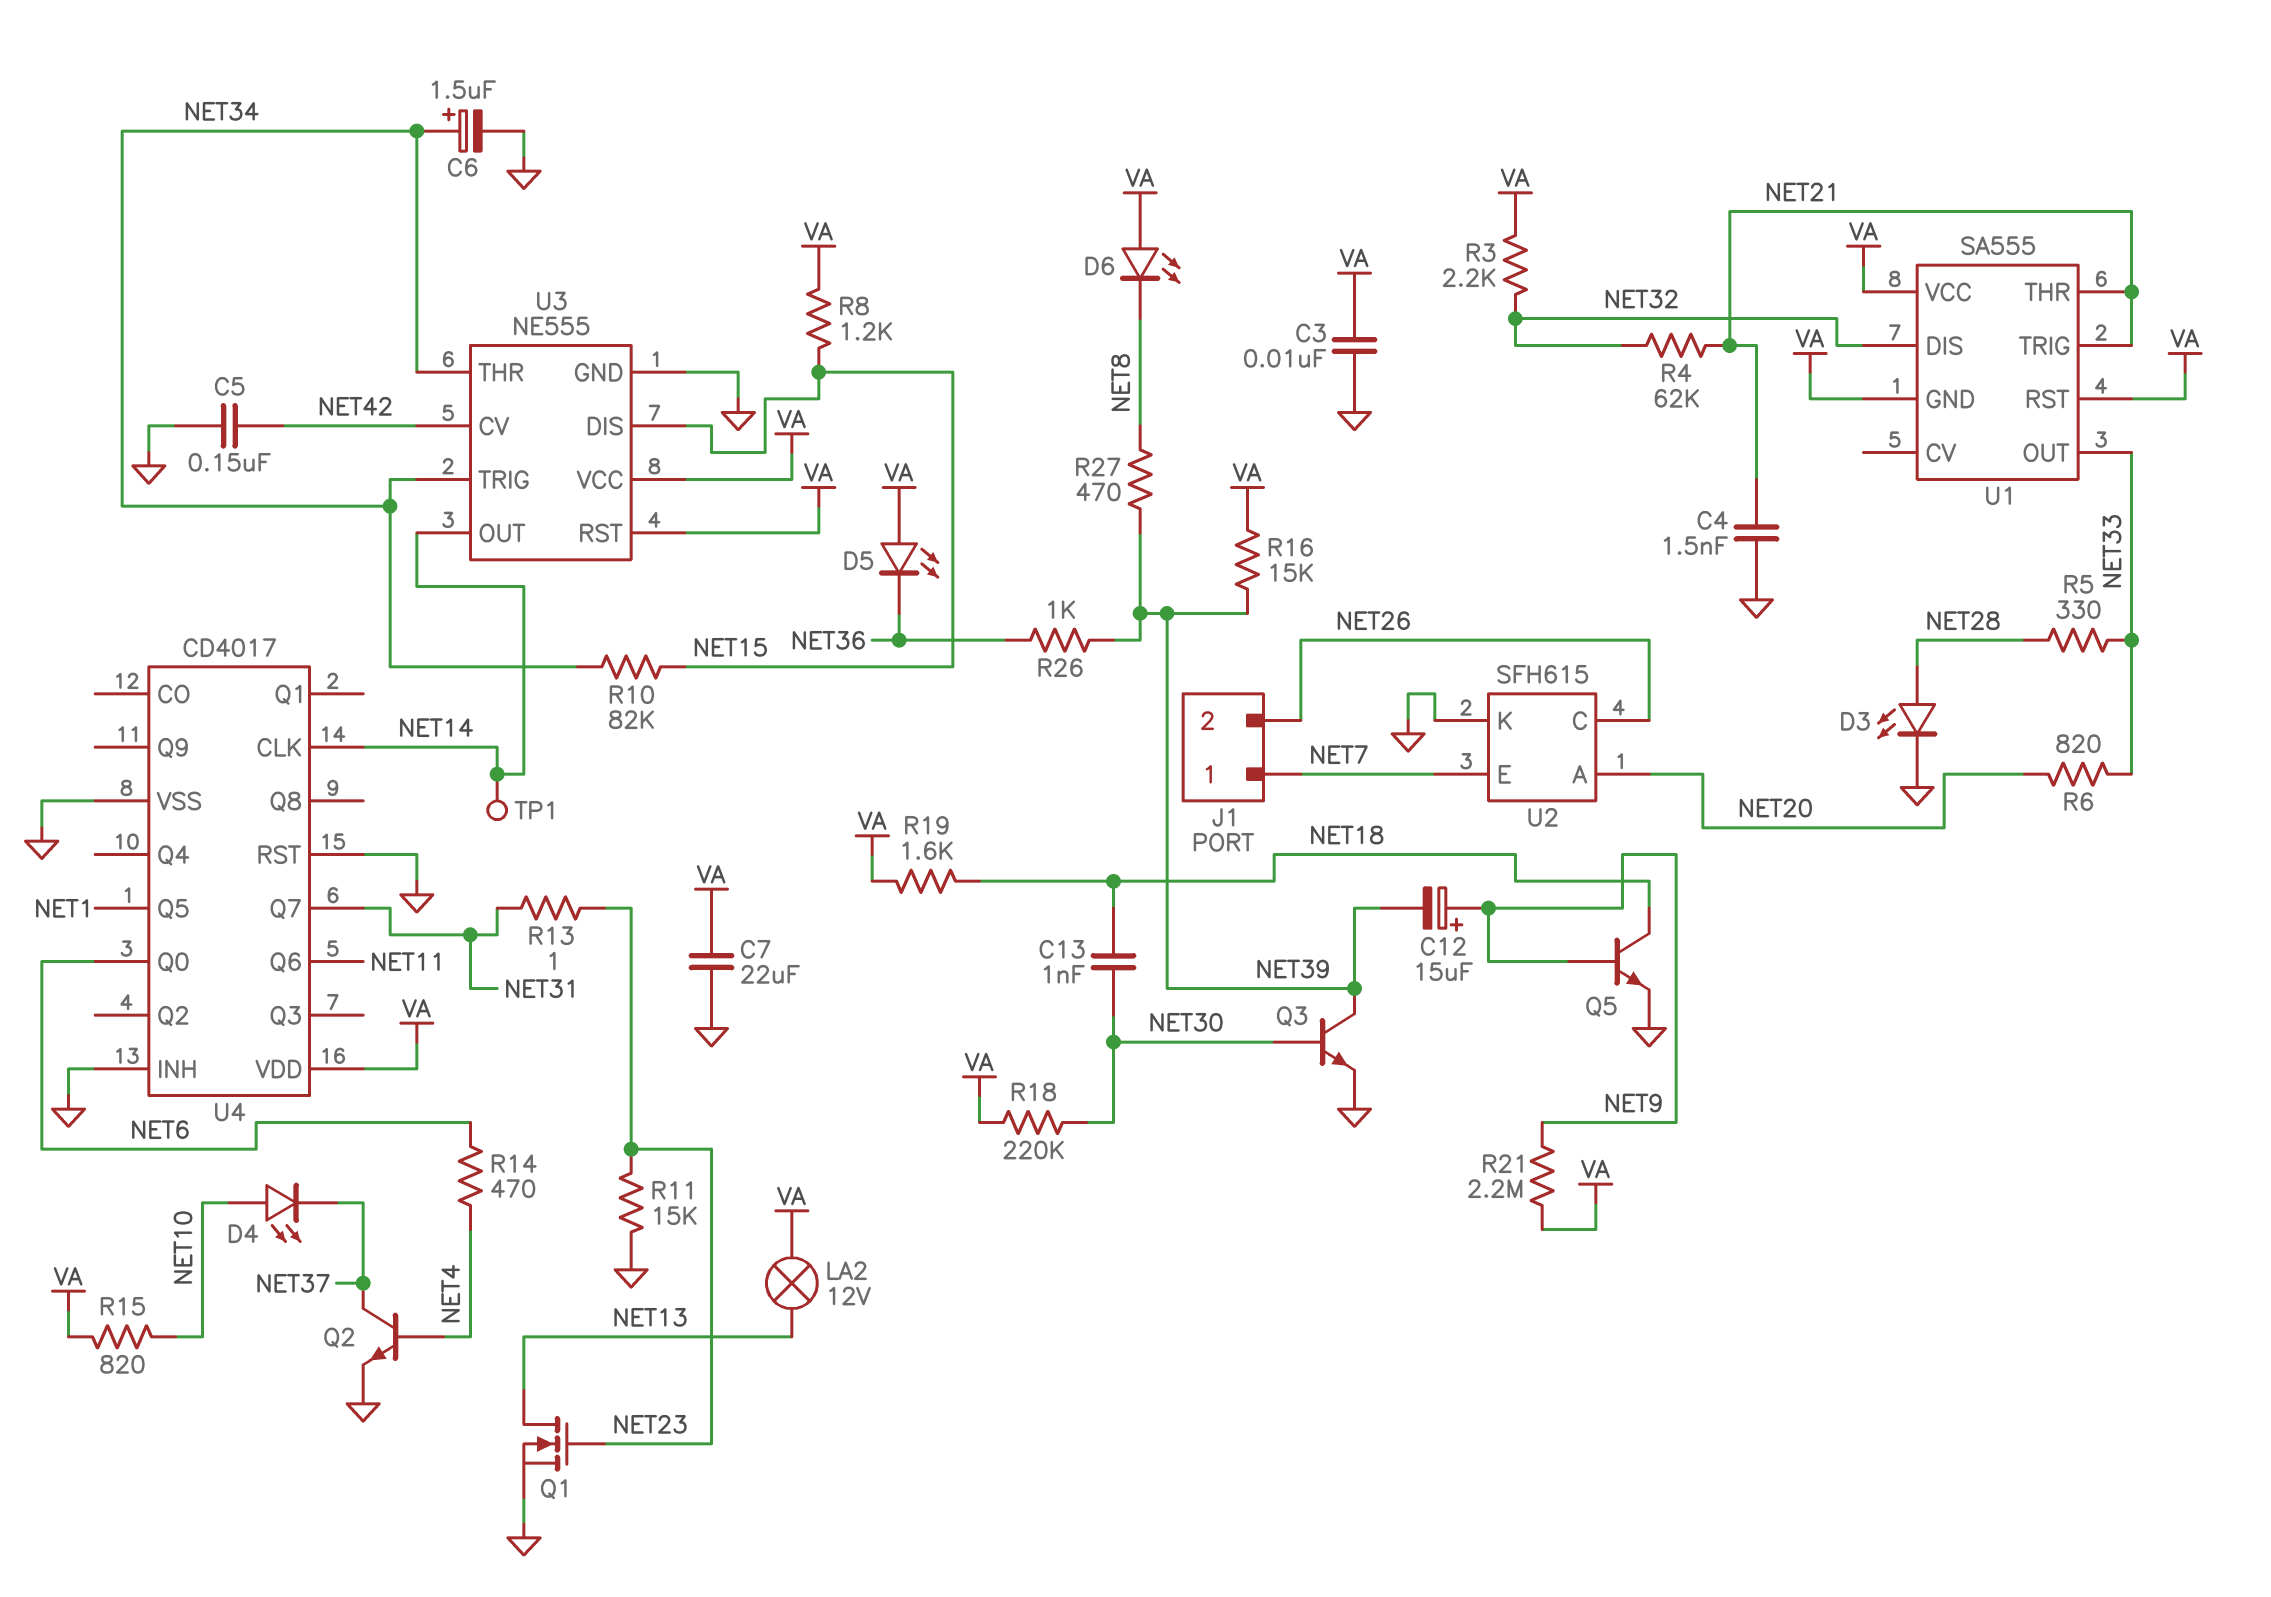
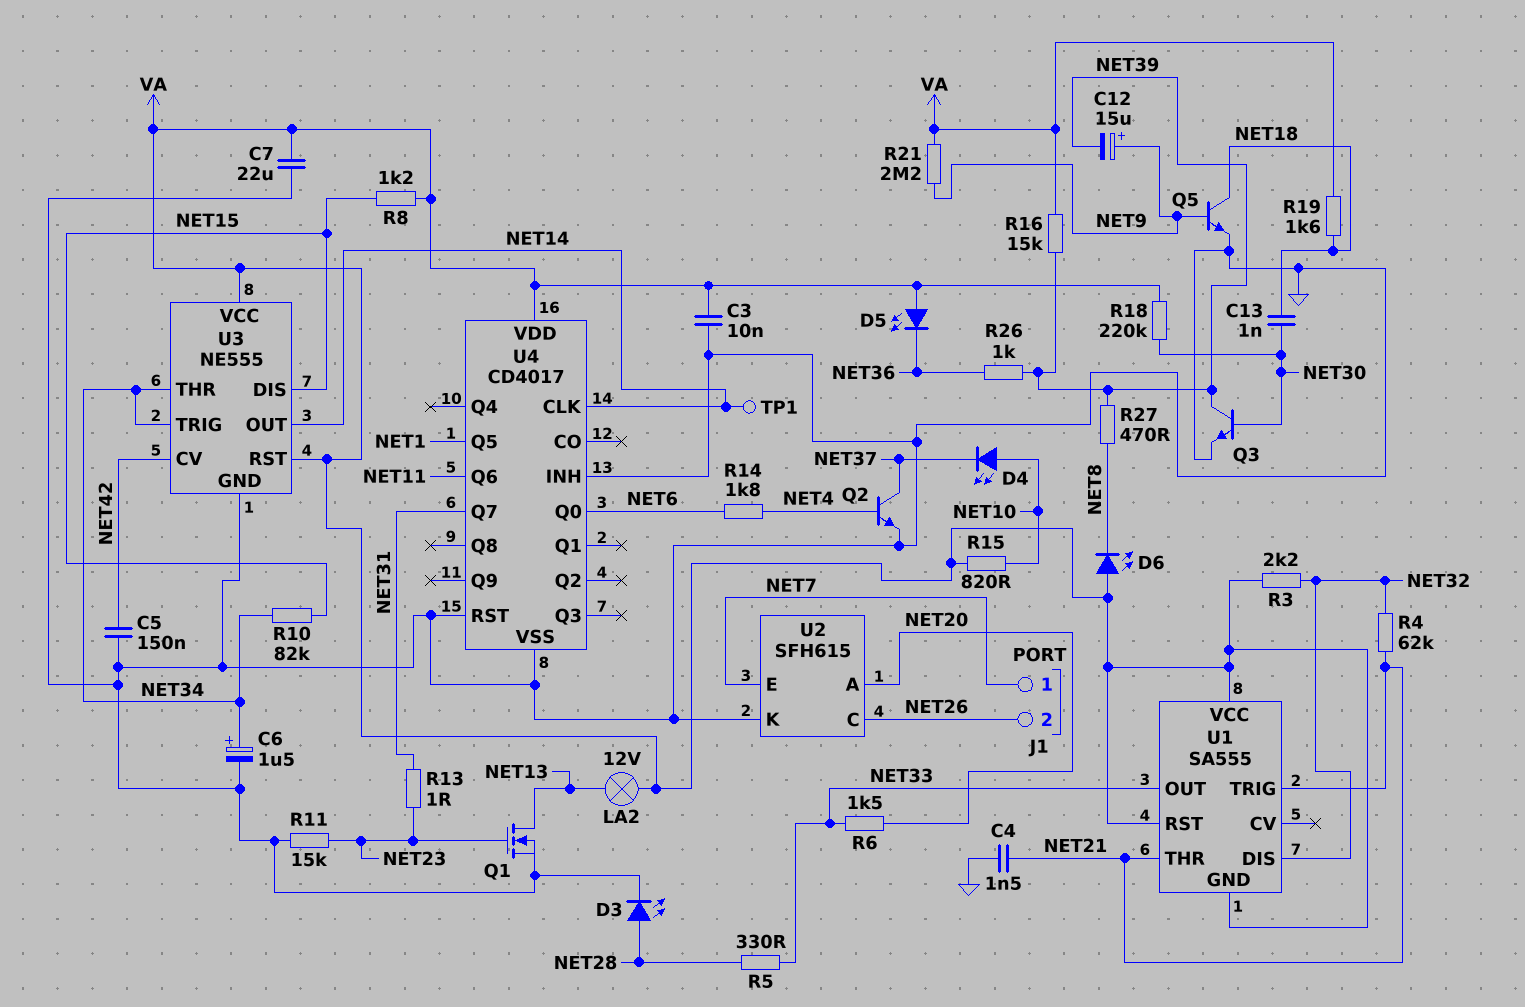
R6: 820 (NET20, NET33) -> 1.5k (NET20, NET33)
R14: 470 (NET4, NET6) -> 1.8k (NET4, NET6)

